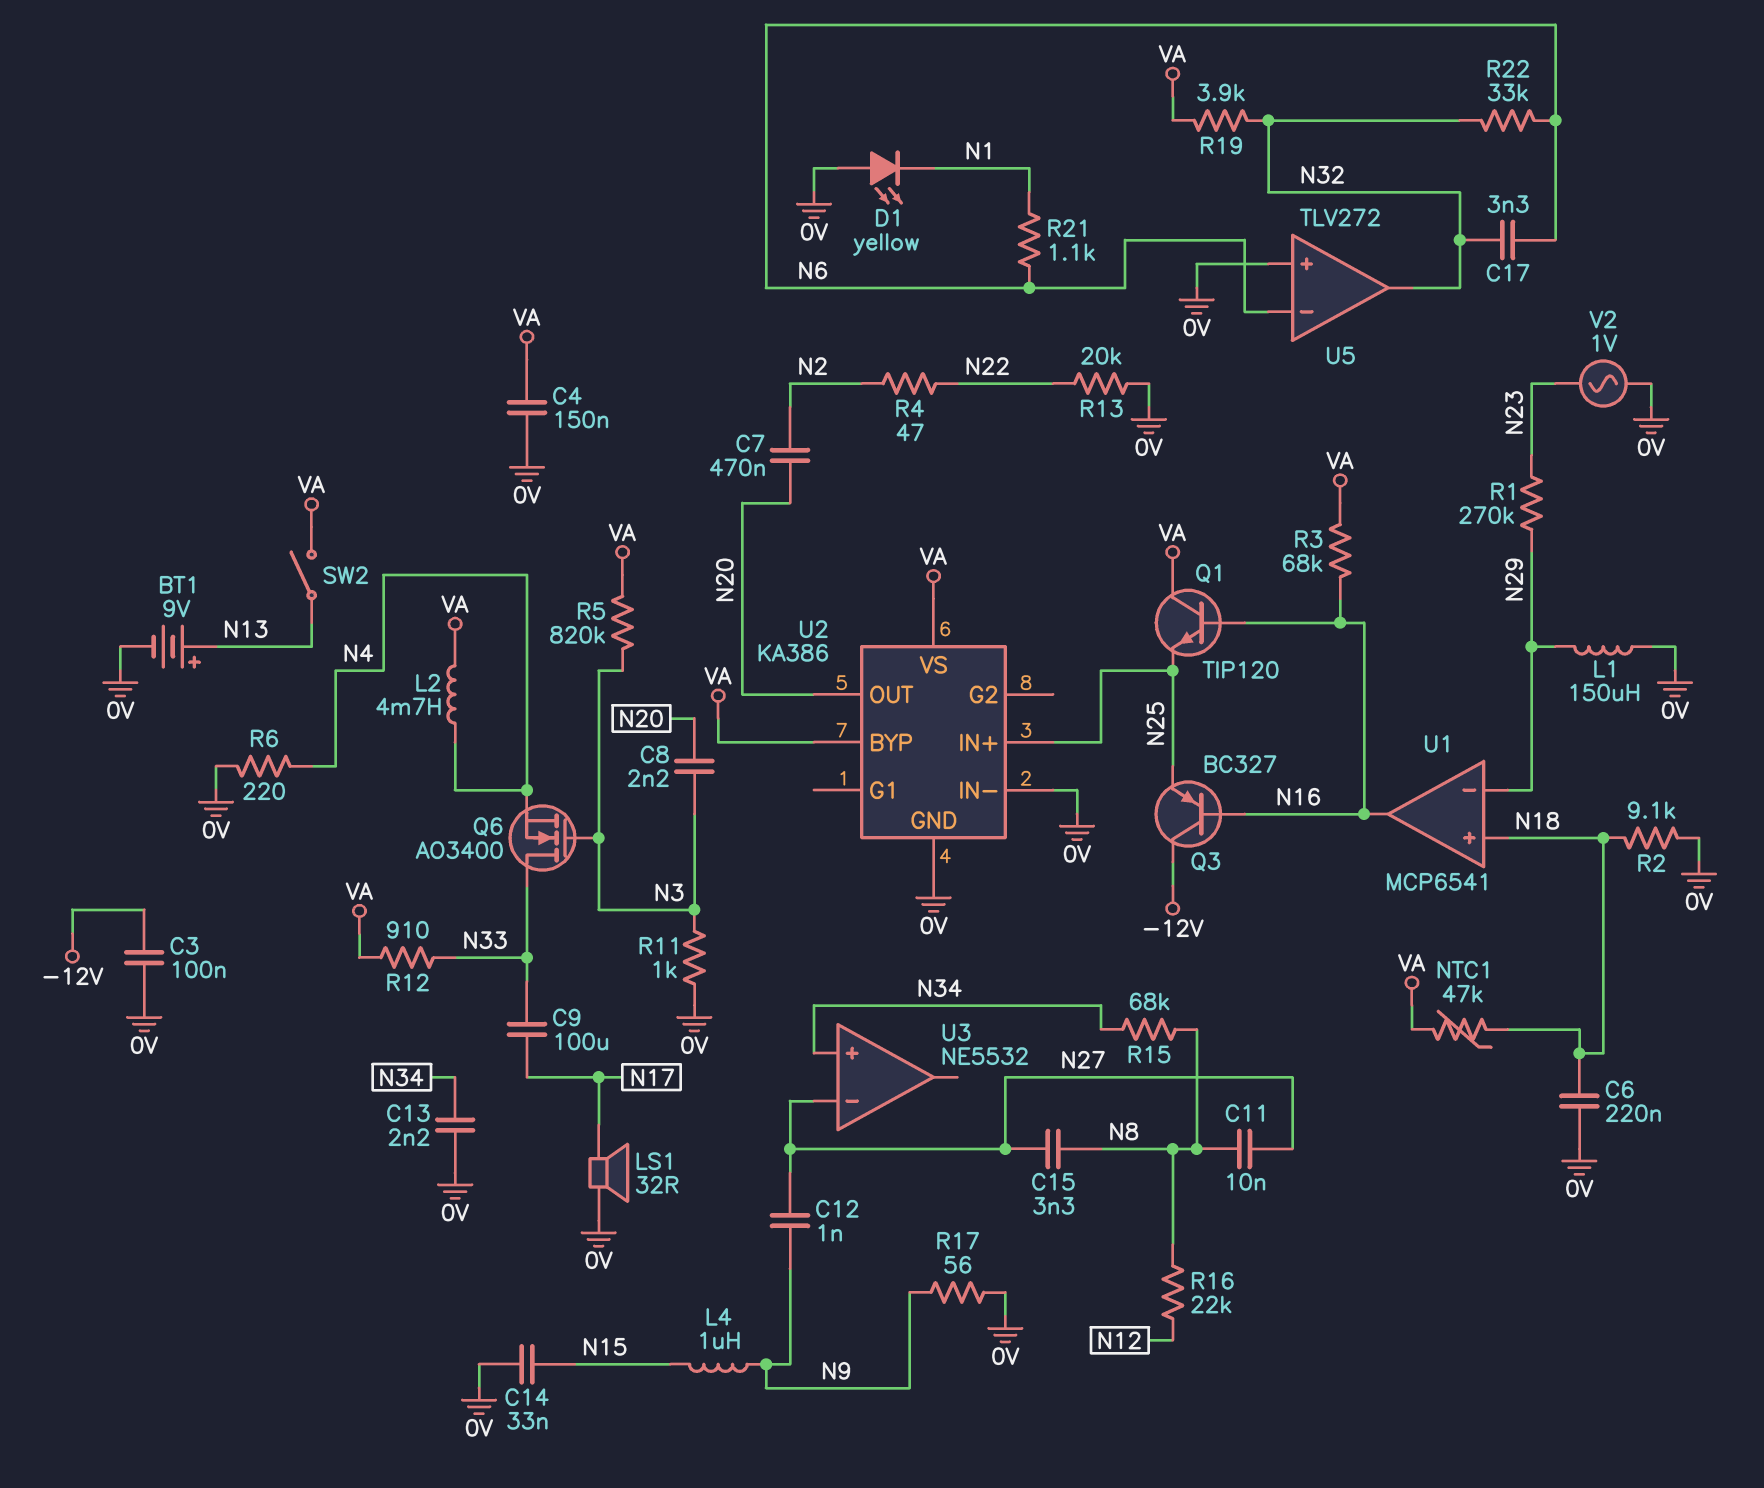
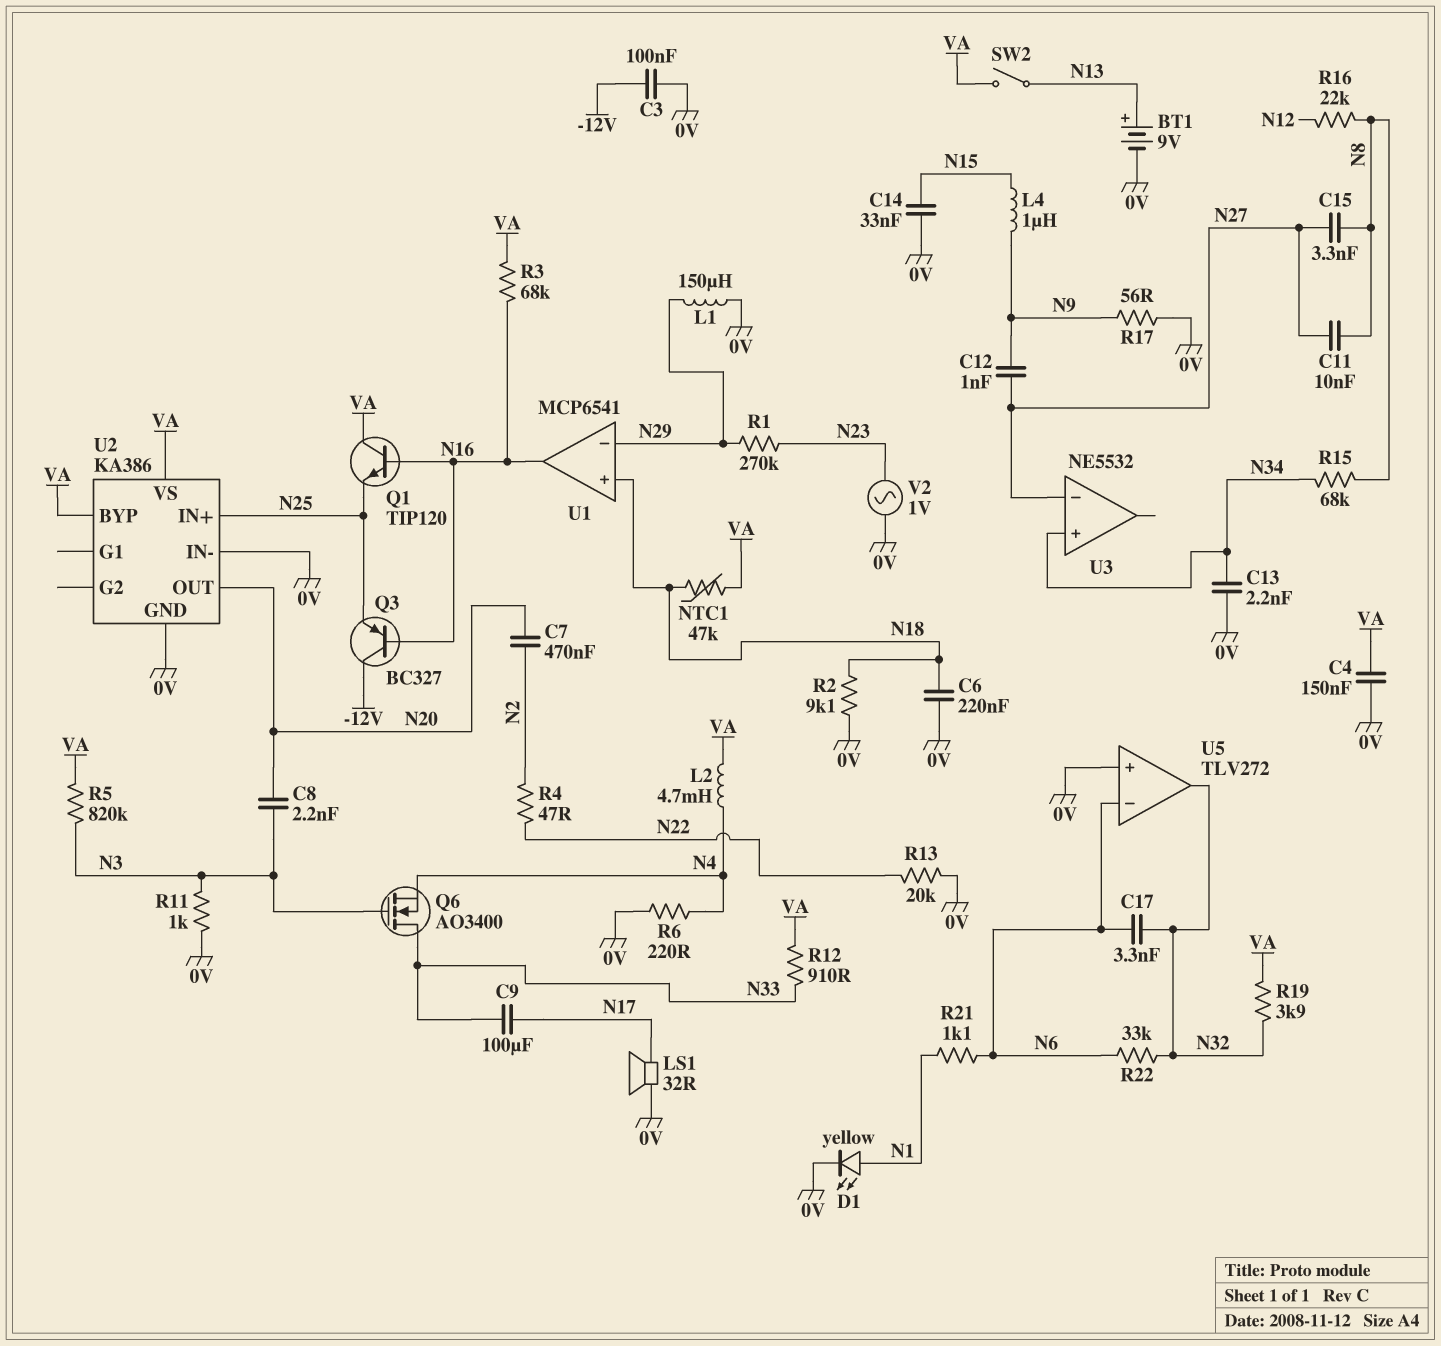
D1: LED yellow (A 0V, K N1) -> LED yellow (A N1, K 0V)

